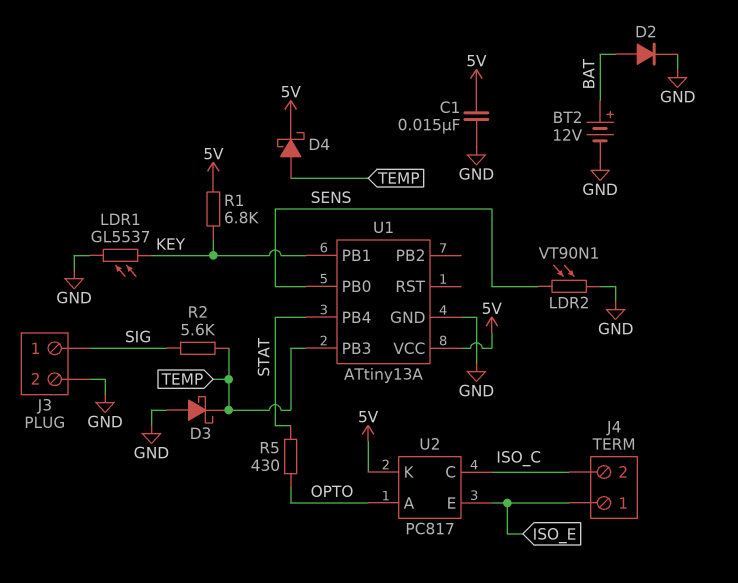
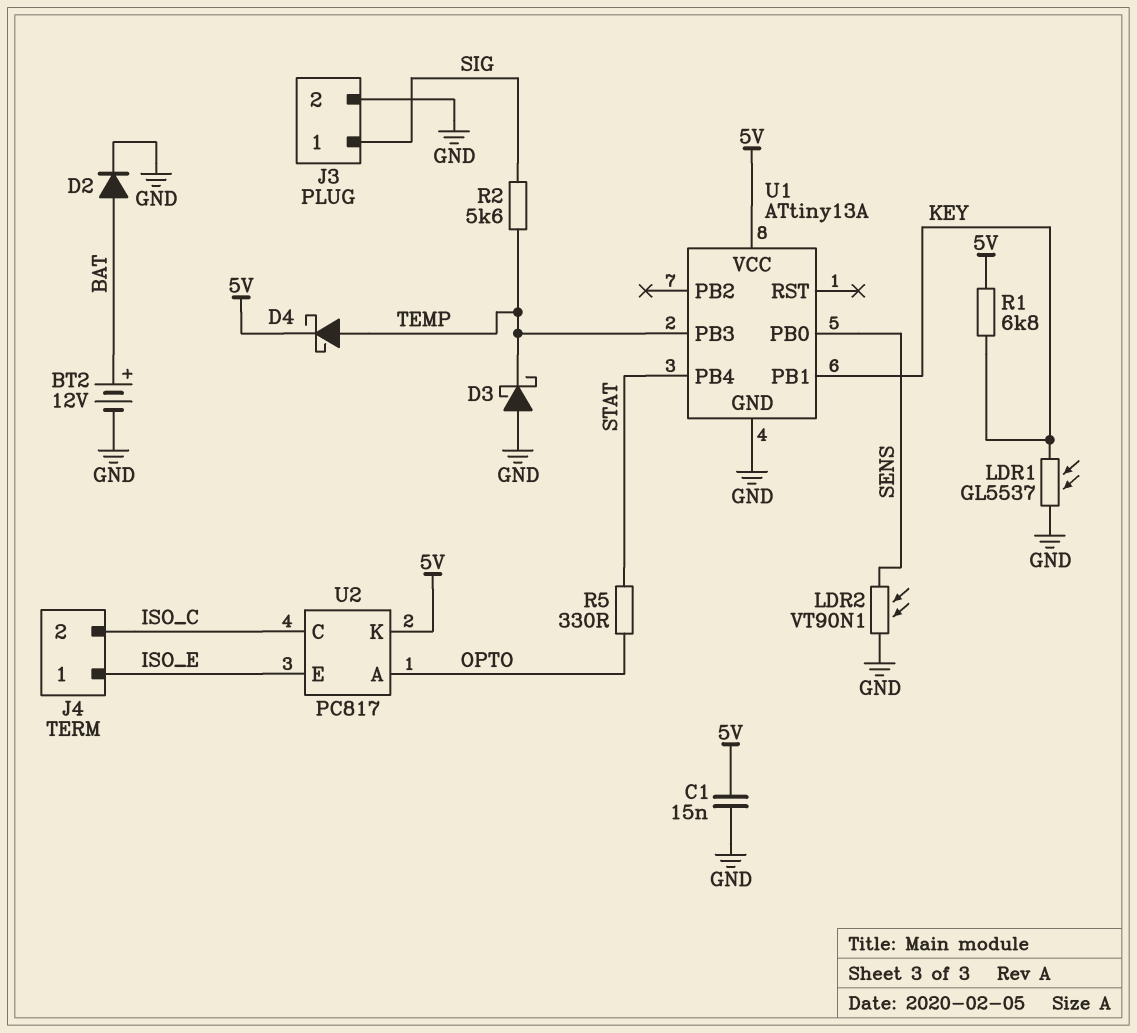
R5: 430 (OPTO, STAT) -> 330 (OPTO, STAT)

